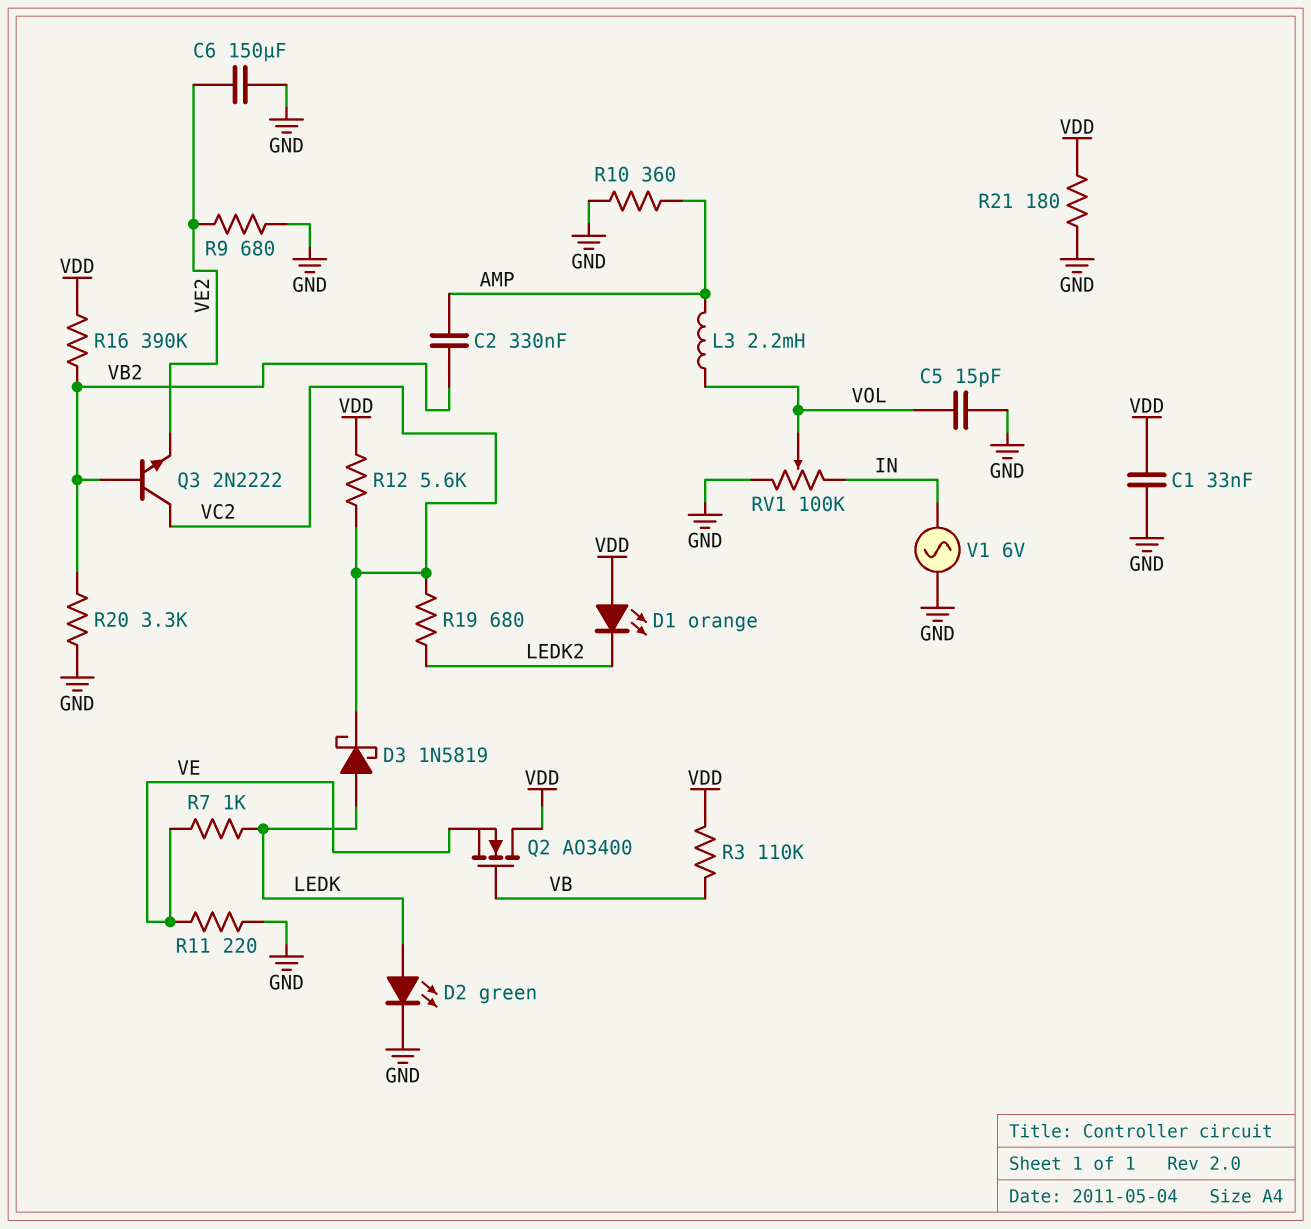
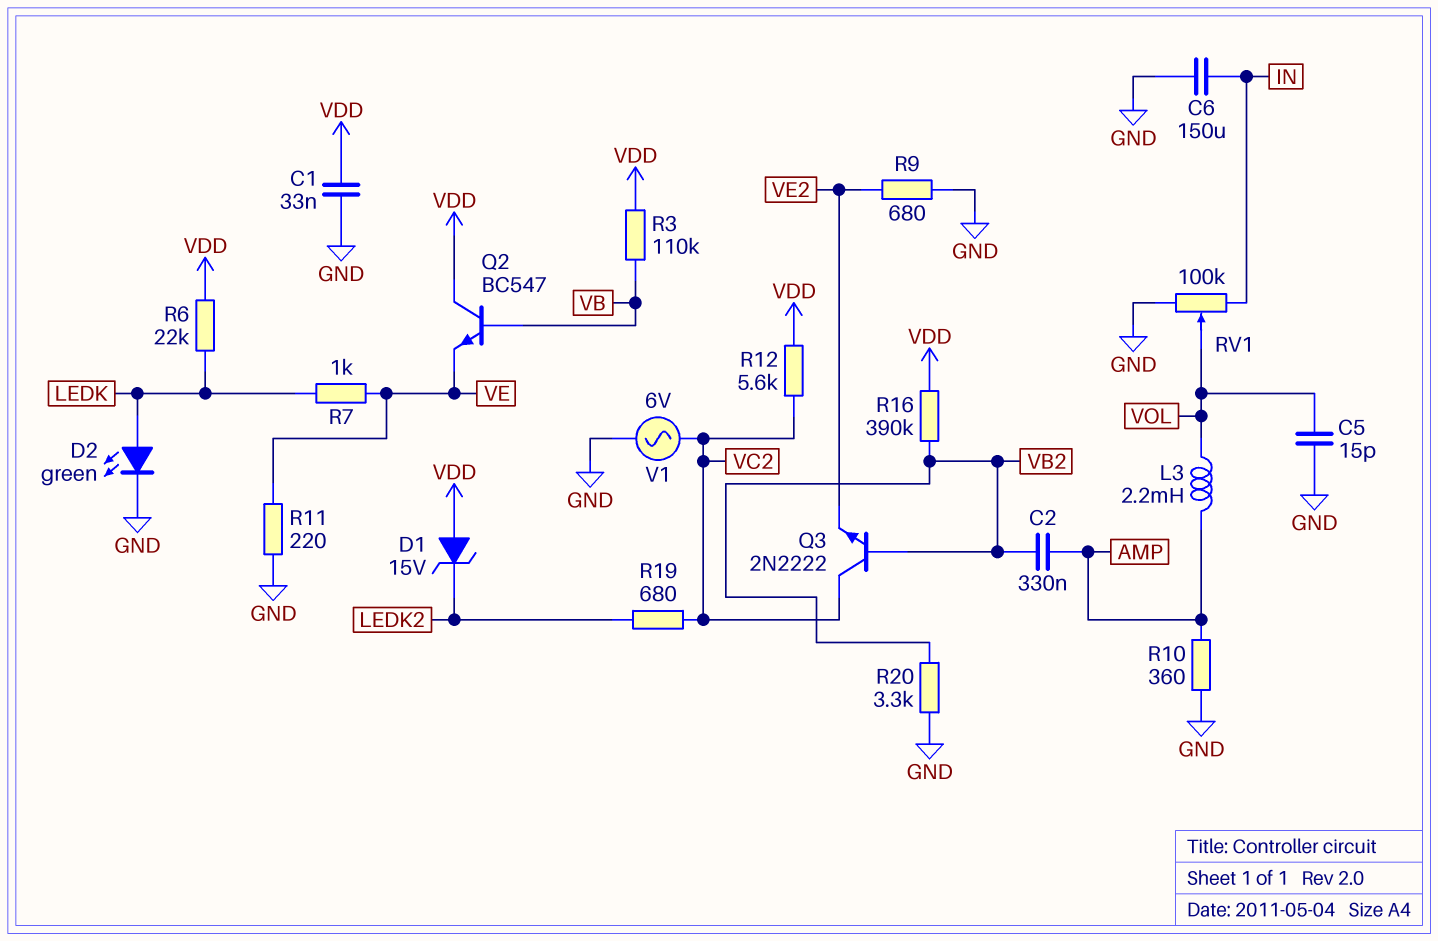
C6: 150uF (GND, VE2) -> 150uF (GND, IN)
D1: LED orange (A VDD, K LEDK2) -> zener 15V (A VDD, K LEDK2)
D3: schottky 1N5819 (A LEDK, K VC2) -> none
Q2: NMOS AO3400 (G VB, D VDD, S VE) -> NPN BC547 (B VB, C VDD, E VE)
R6: none -> 22k (LEDK, VDD)
R21: 180 (GND, VDD) -> none
V1: AC 6V (GND, IN) -> AC 6V (GND, VC2)

